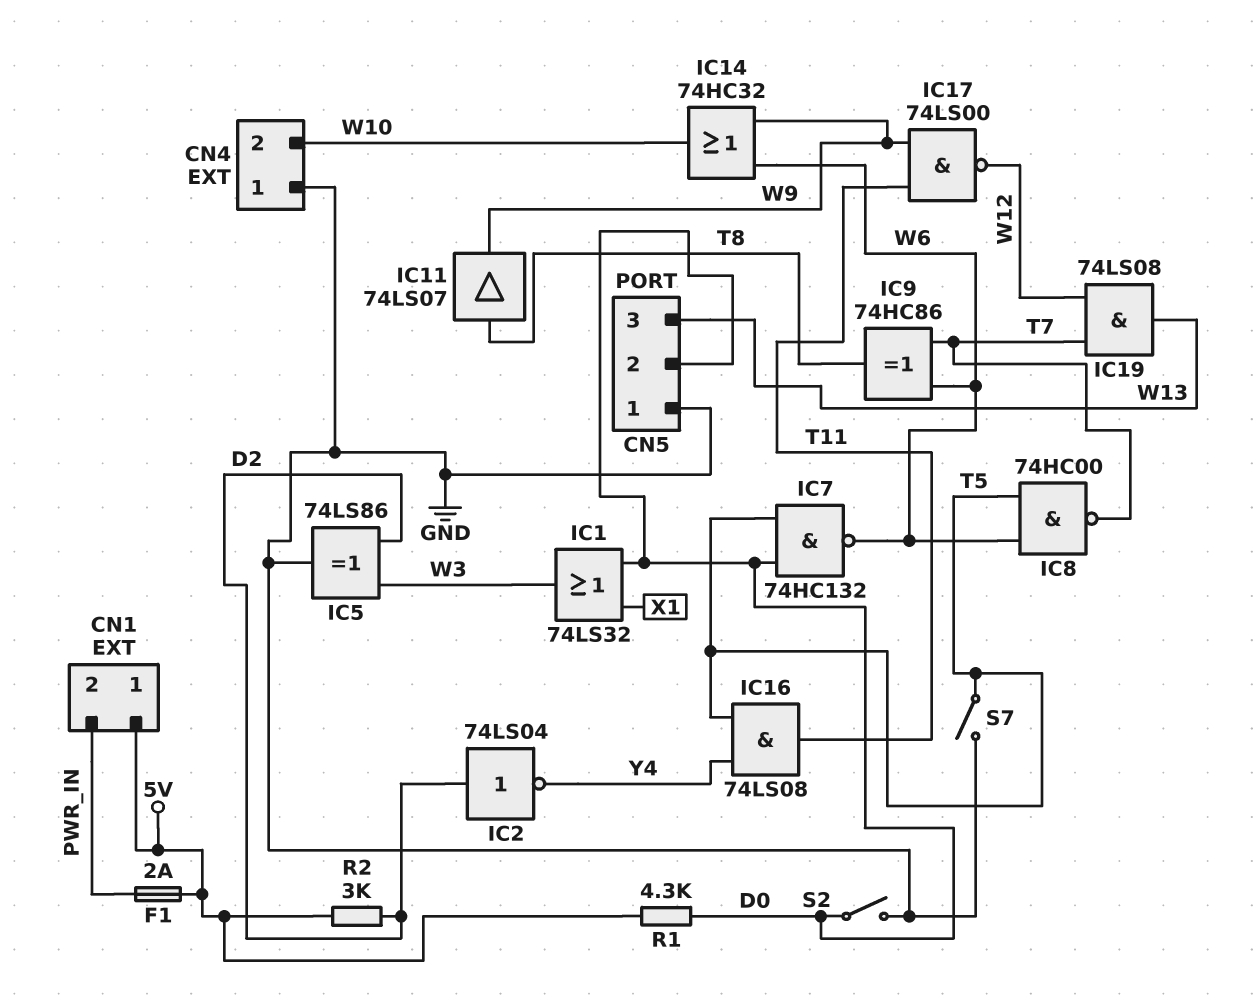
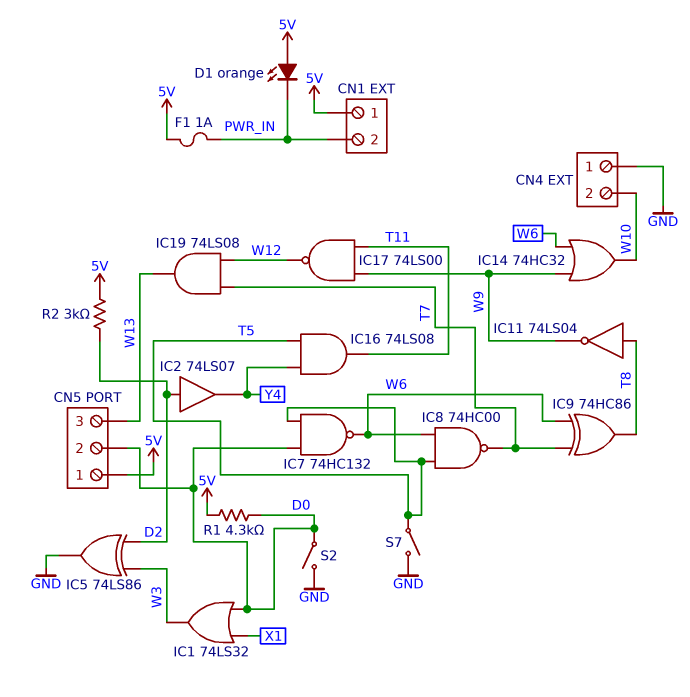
CN5 pin 1: GND -> 5V
D1: none -> LED orange (A 5V, K PWR_IN)
F1: 2A (5V, PWR_IN) -> 1A (5V, PWR_IN)
IC2: NOT 74LS04 (in D2, out Y4) -> buffer 74LS07 (in D2, out Y4)
IC11: buffer 74LS07 (in T8, out W9) -> NOT 74LS04 (in T8, out W9)

